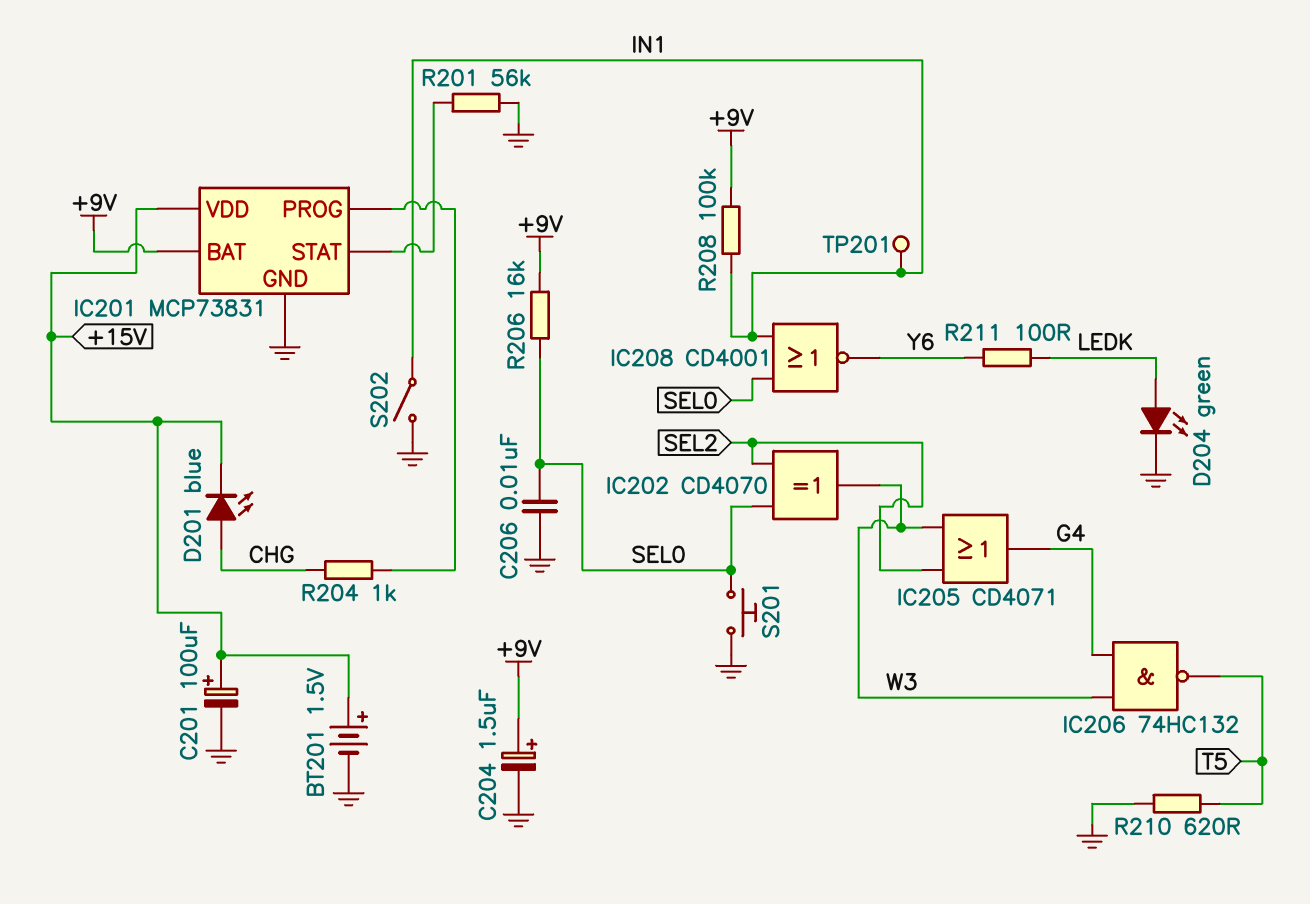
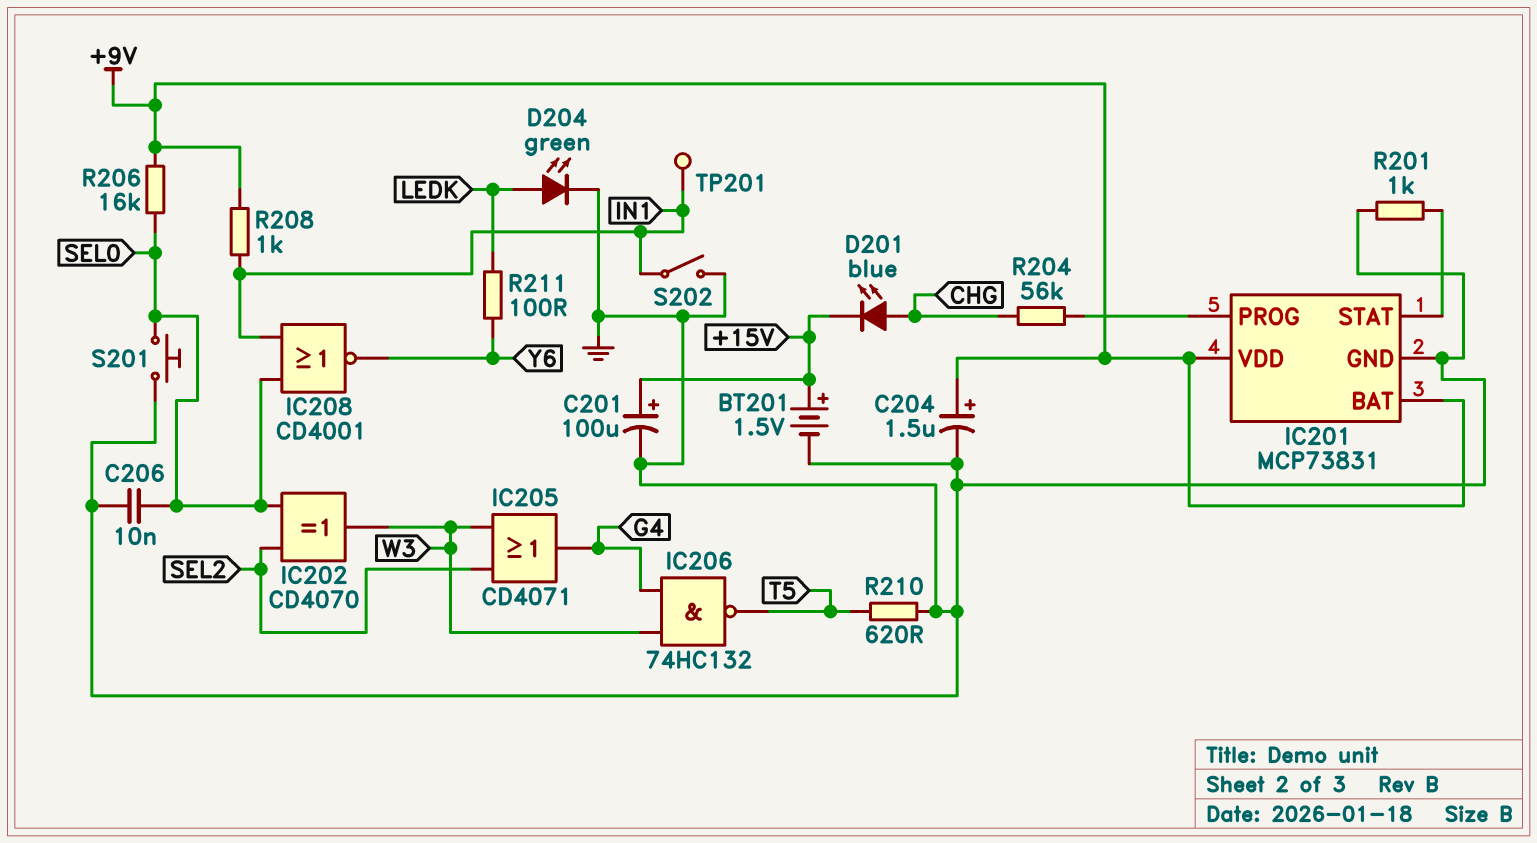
IC201 pin VDD: +15V -> +9V
R201: 56k (GND, IC201/STAT) -> 1k (GND, IC201/STAT)
R204: 1k (CHG, IC201/PROG) -> 56k (CHG, IC201/PROG)
R208: 100k (+9V, IN1) -> 1k (+9V, IN1)

